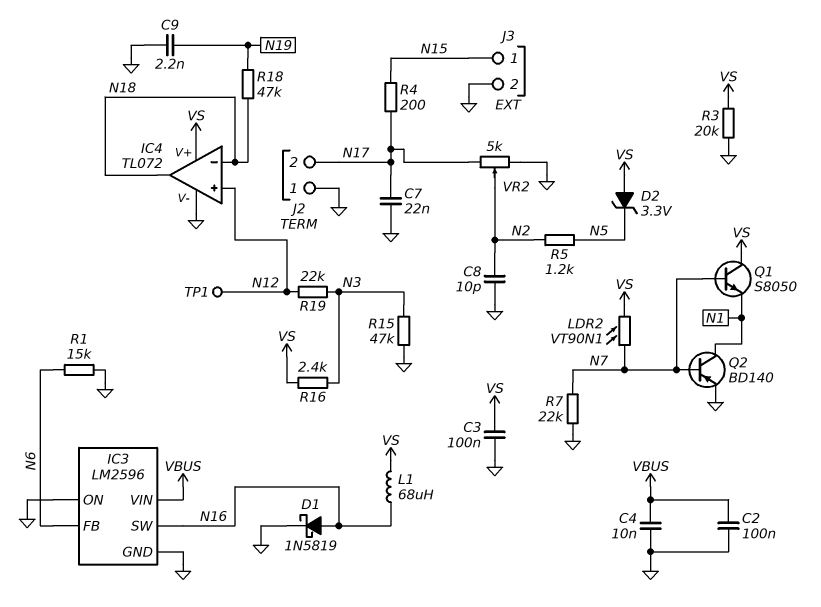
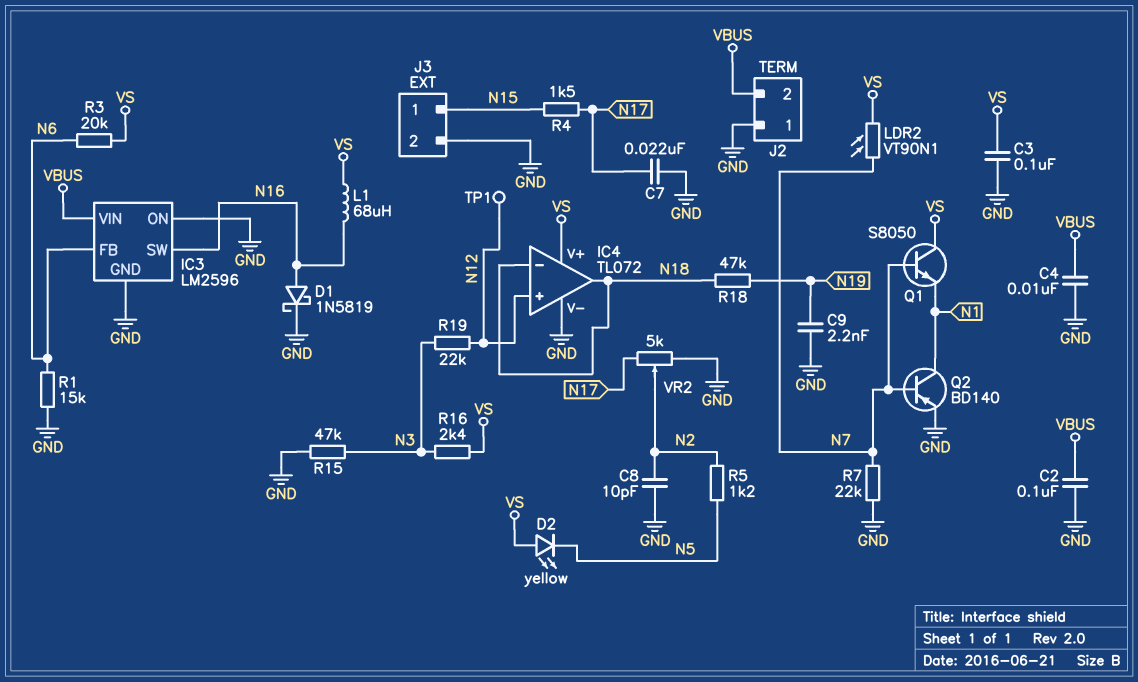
D2: zener 3.3V (A VS, K N5) -> LED yellow (A VS, K N5)
J2 pin 2: N17 -> VBUS
R3: 20k (GND, VS) -> 20k (N6, VS)
R4: 200 (N15, N17) -> 1.5k (N15, N17)

